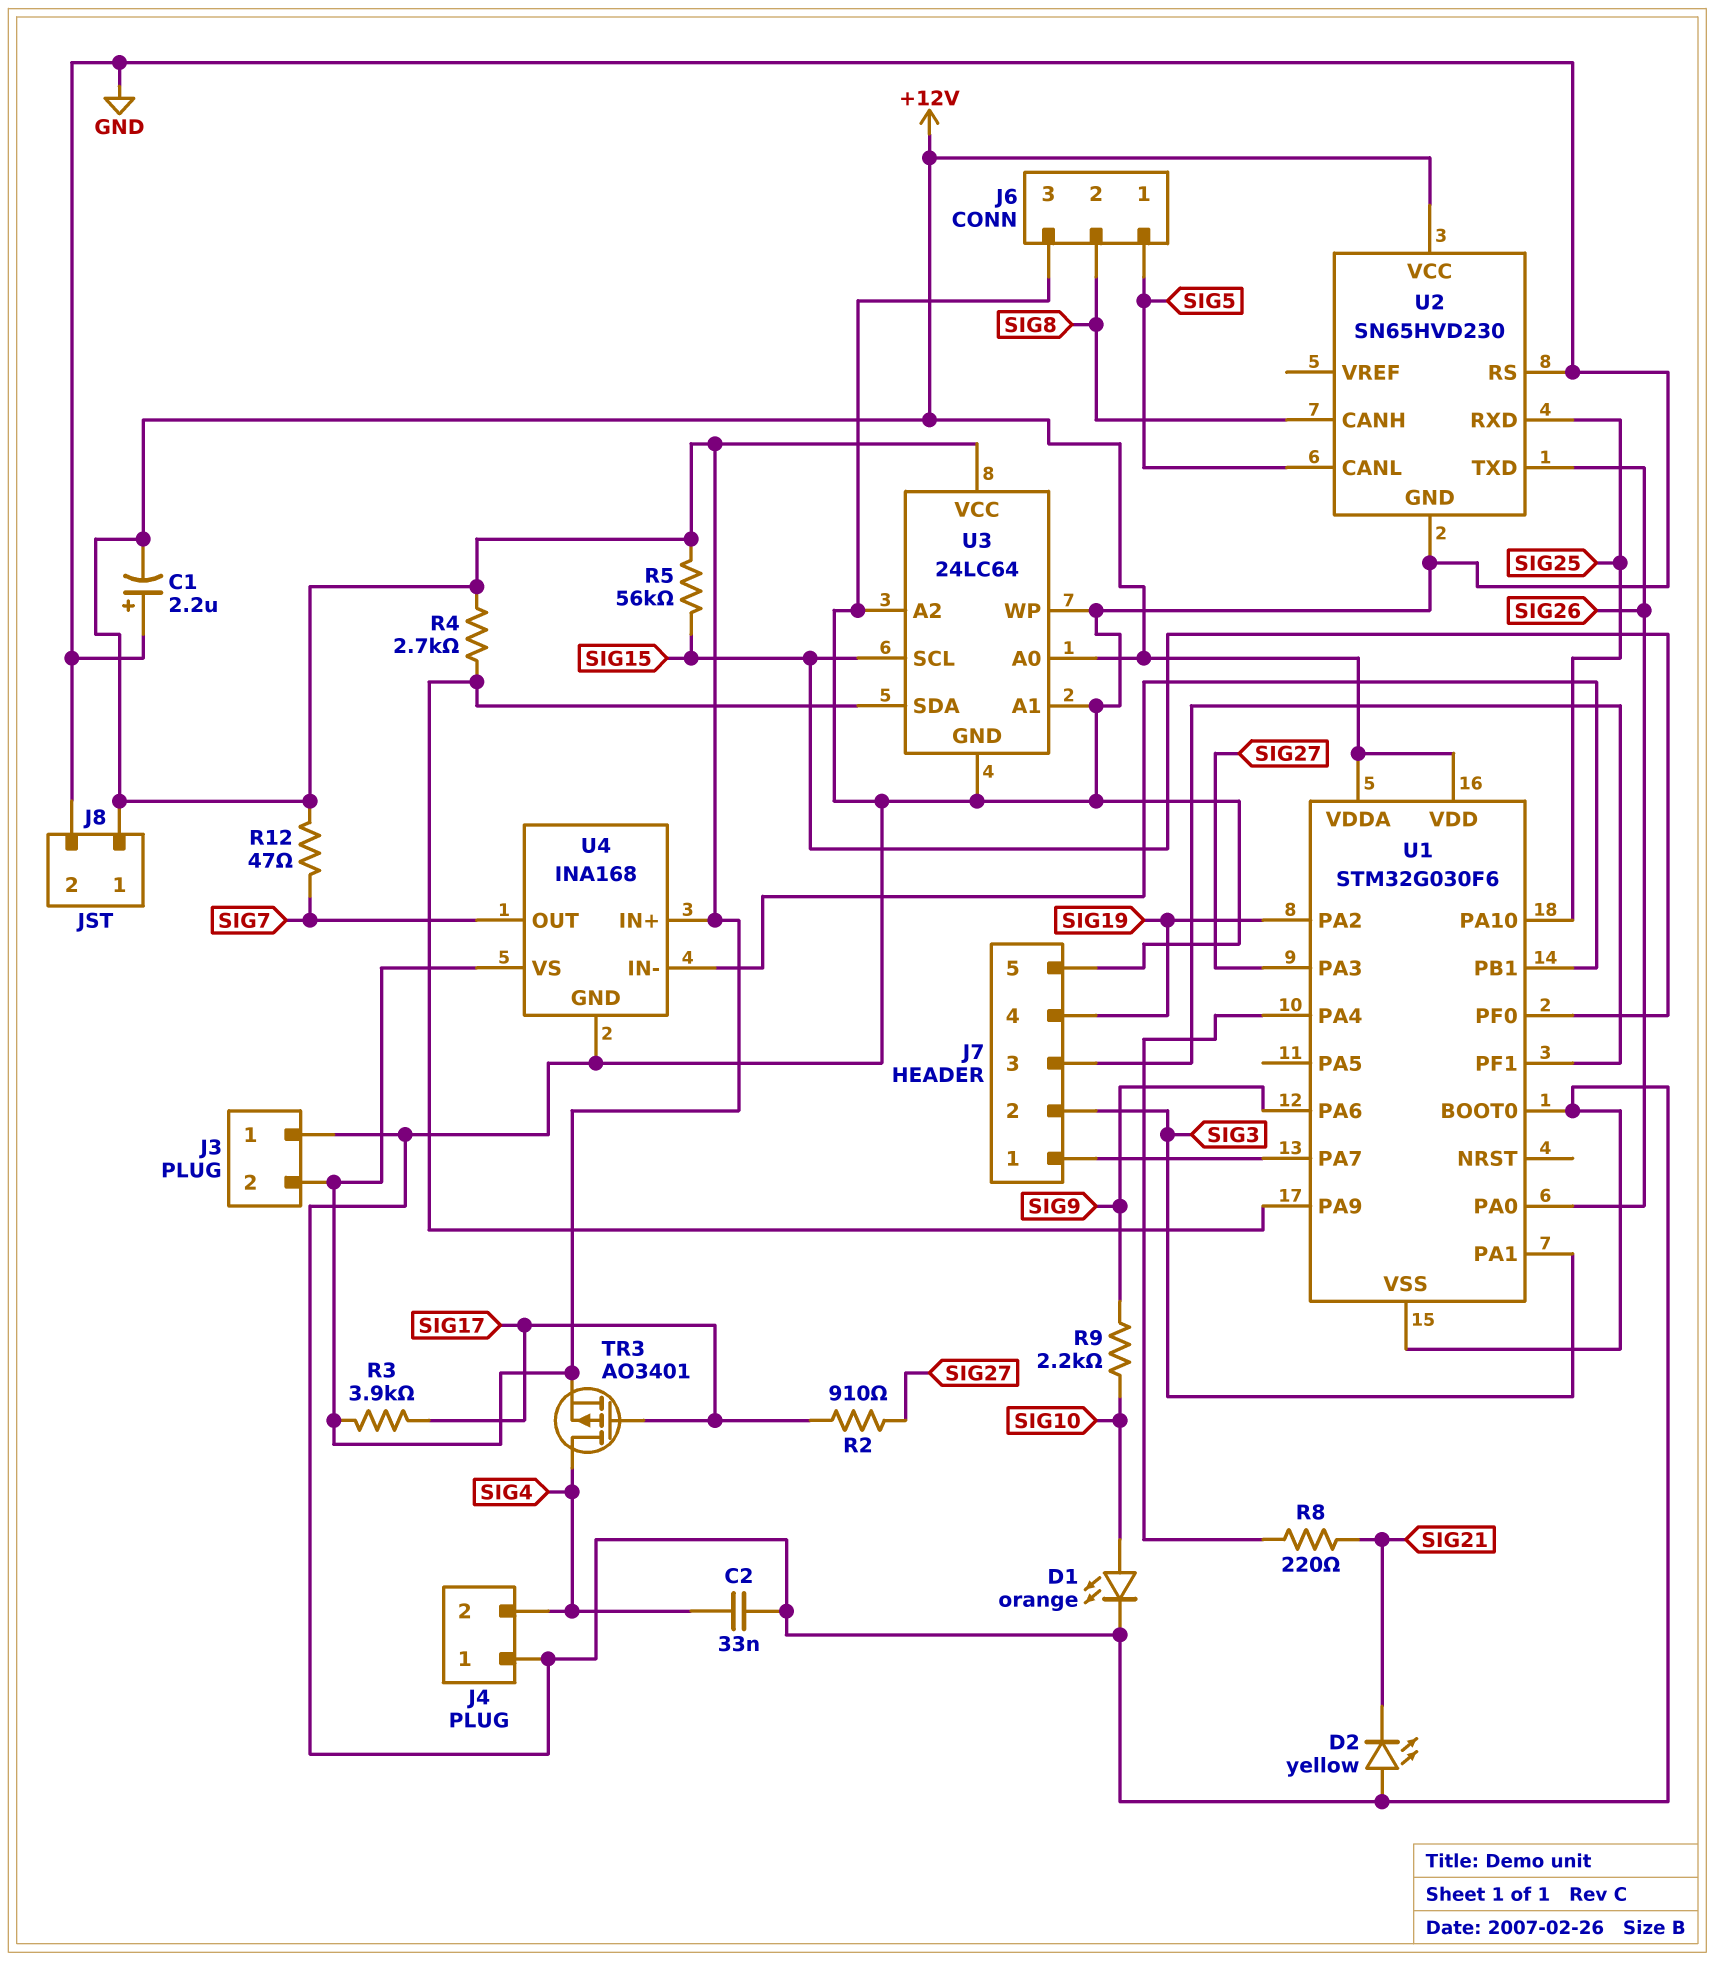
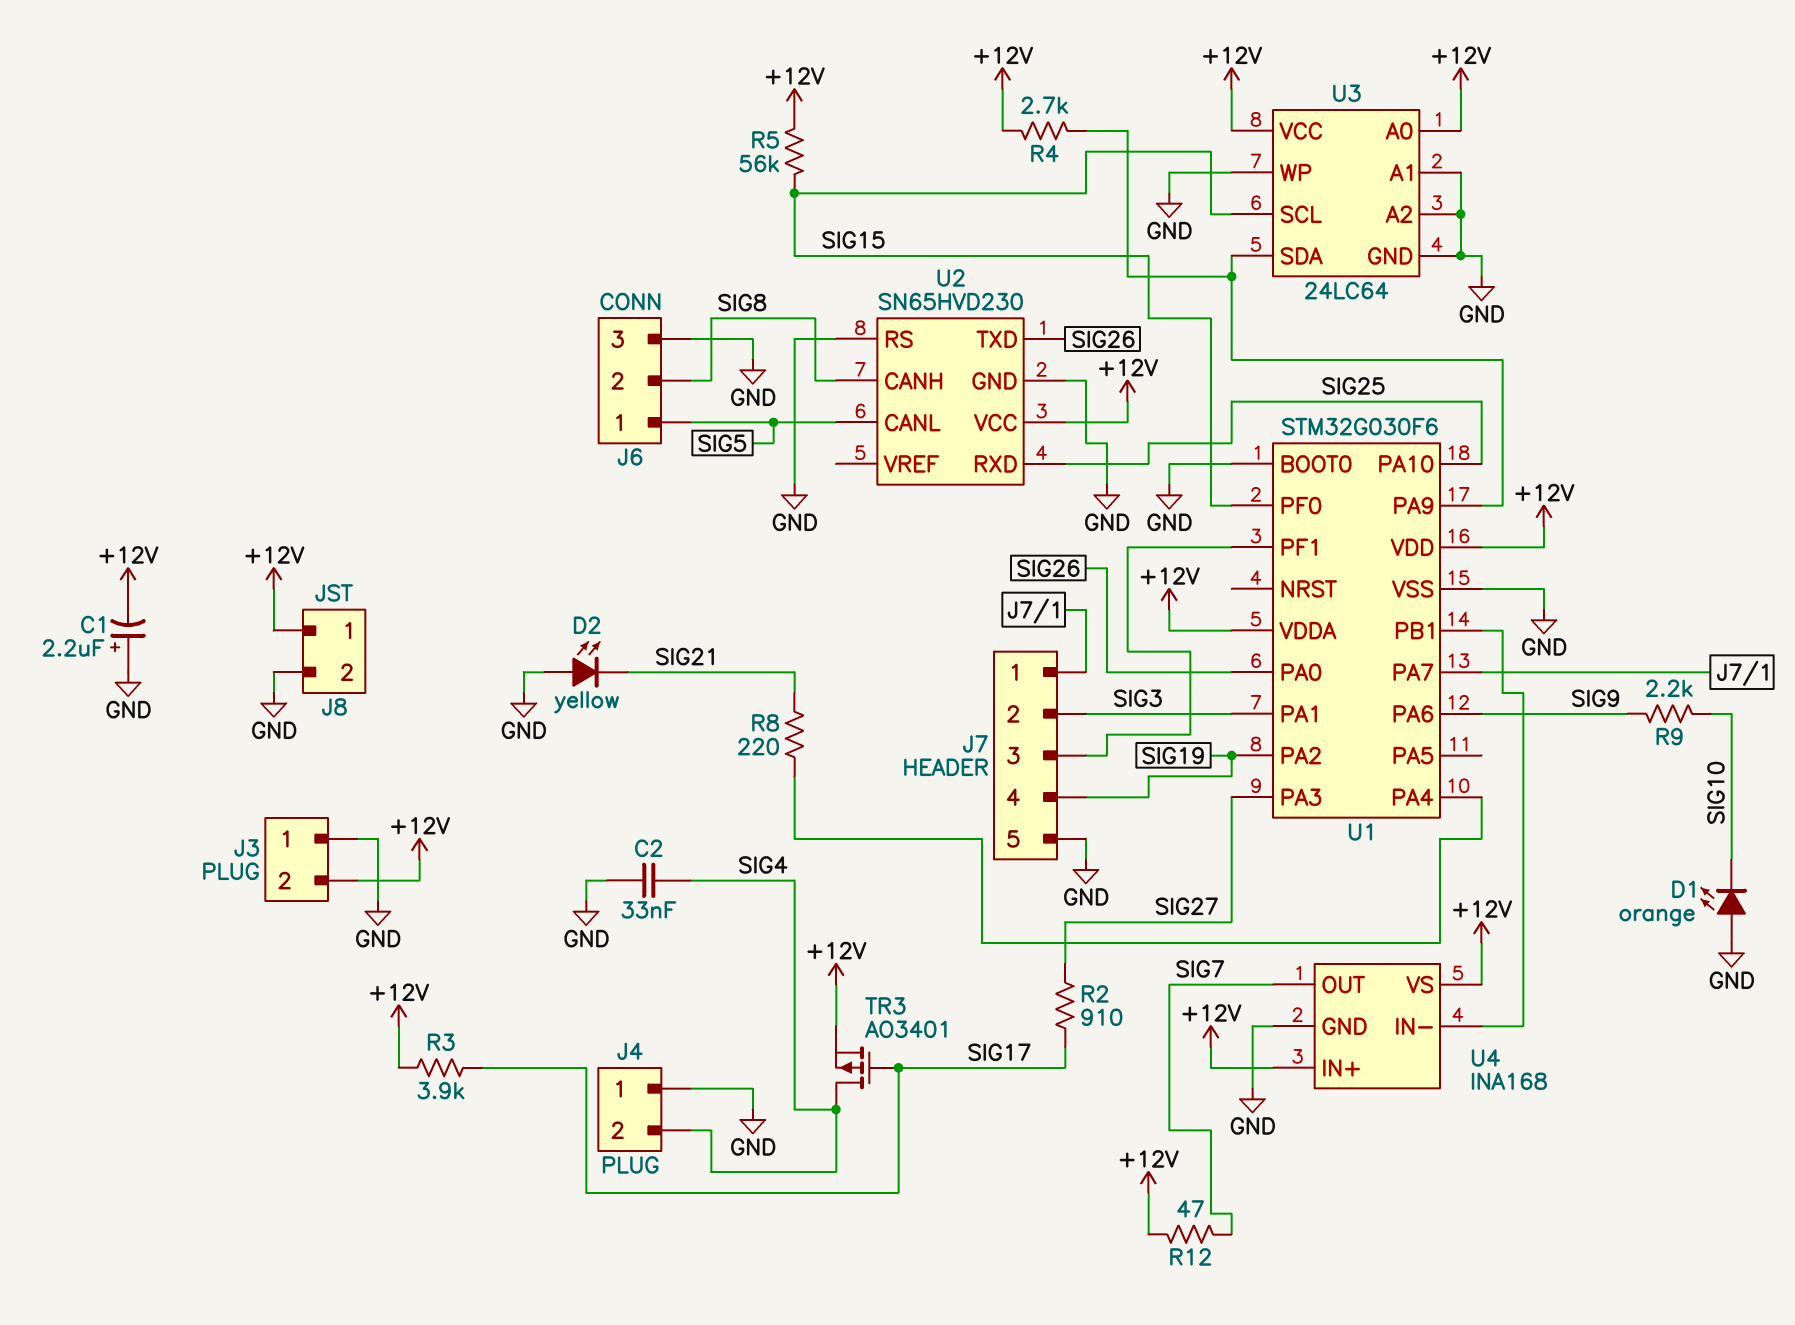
D1: LED orange (A SIG10, K GND) -> LED orange (A GND, K SIG10)

